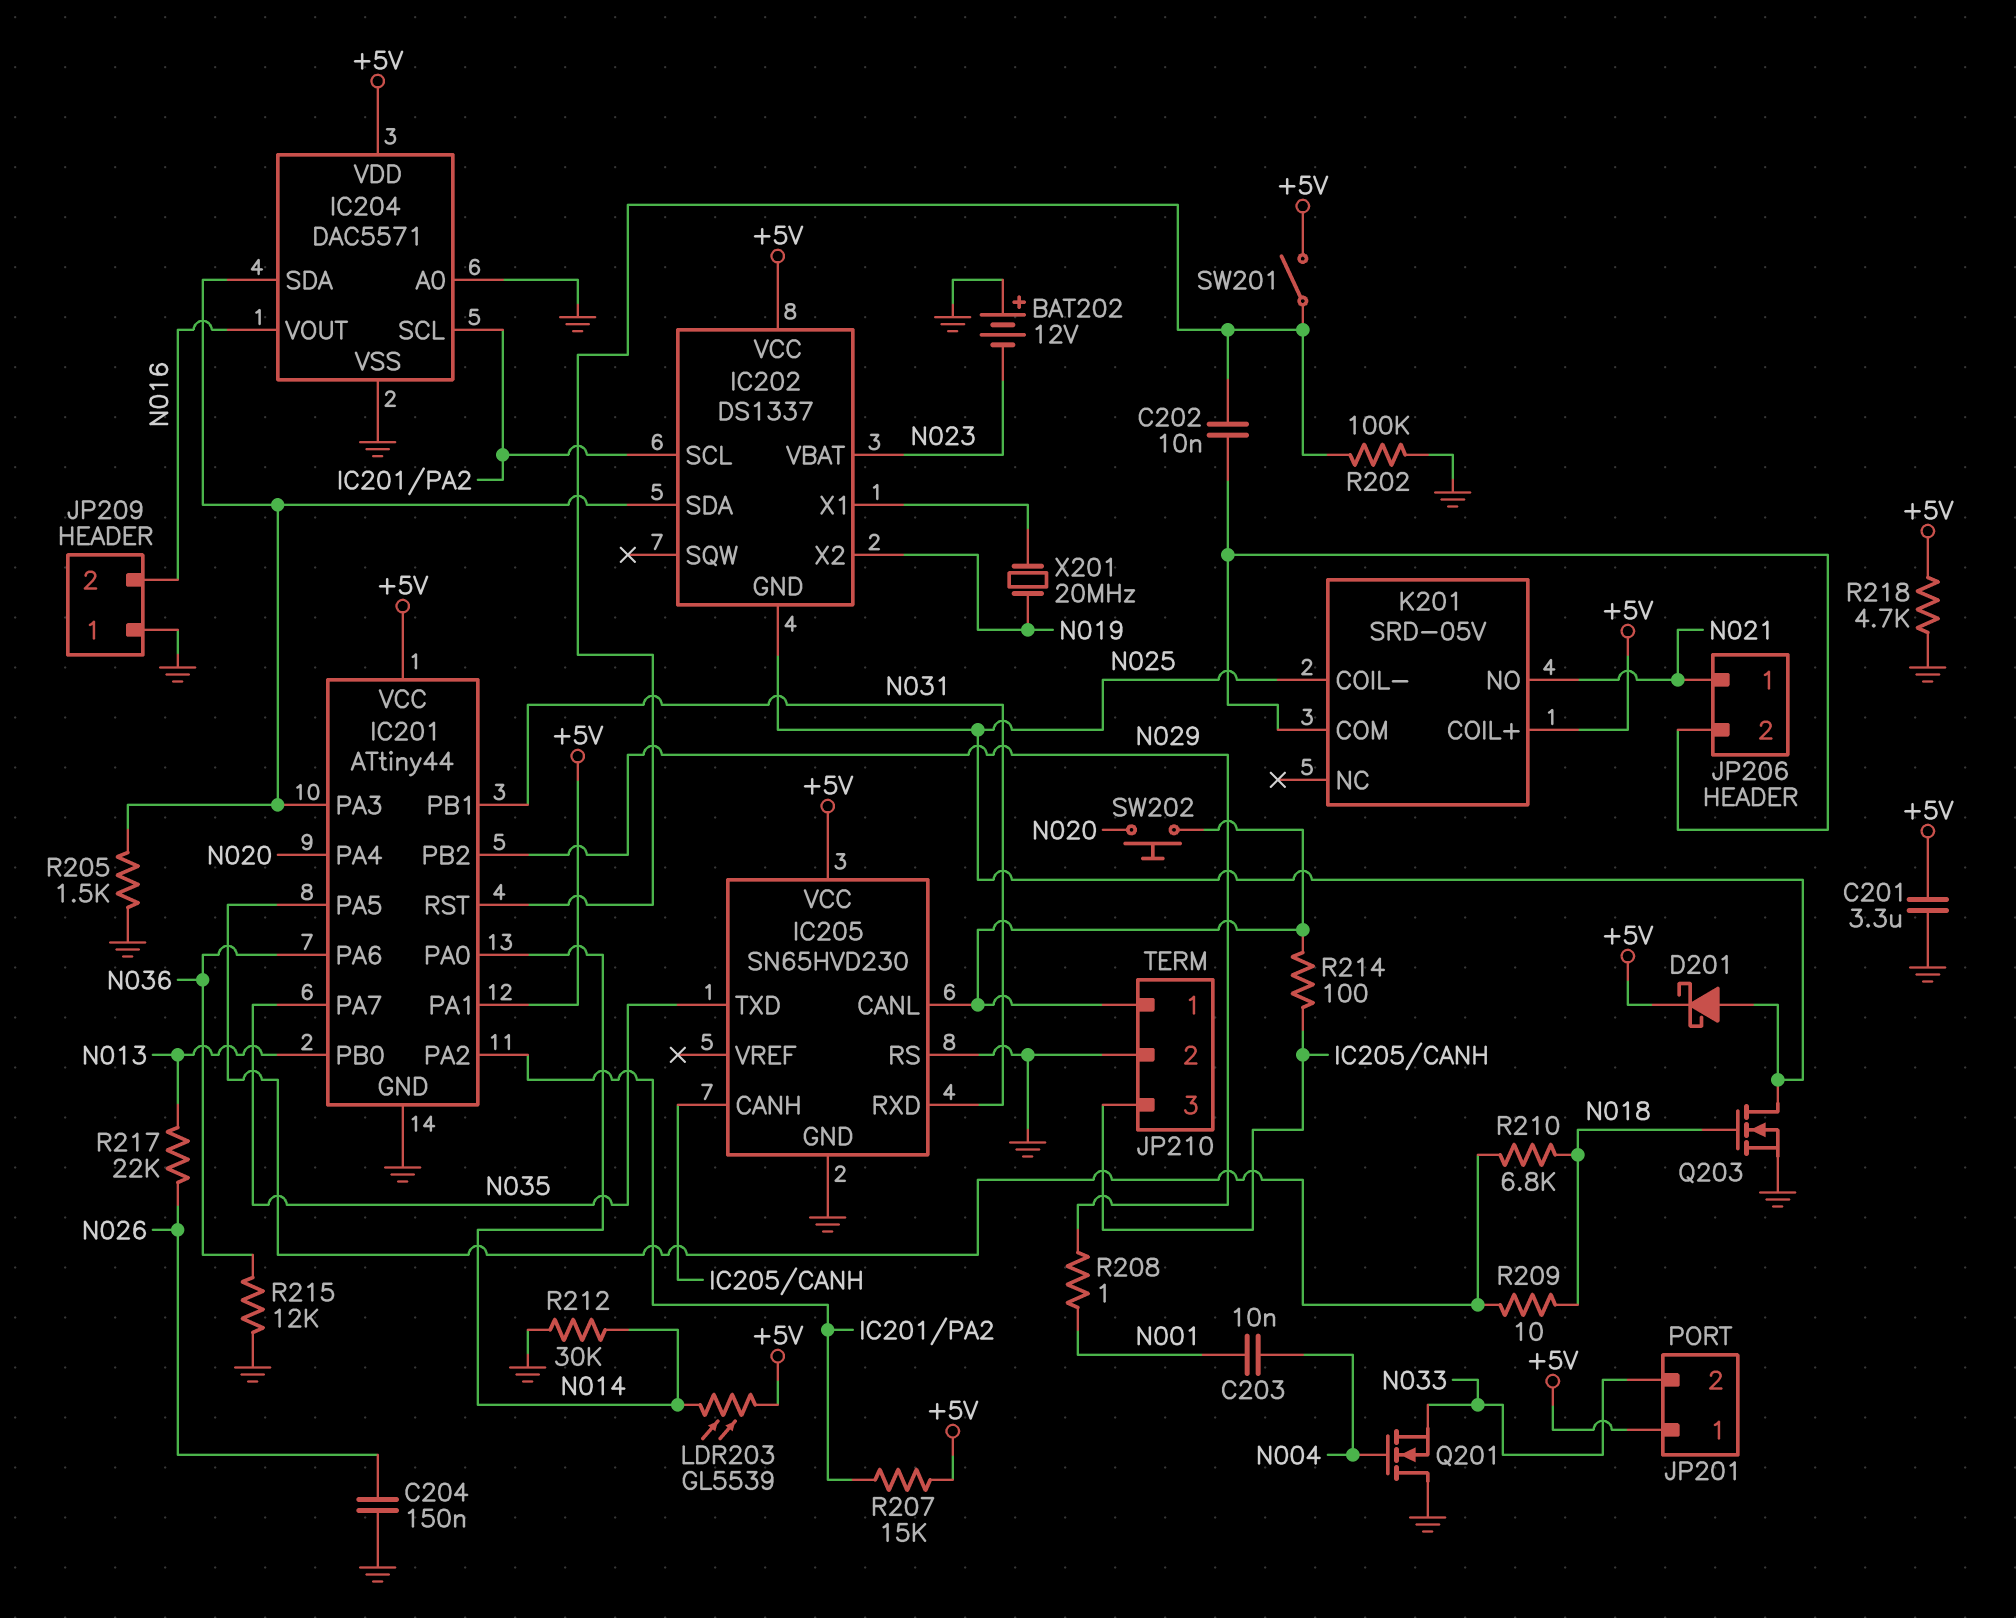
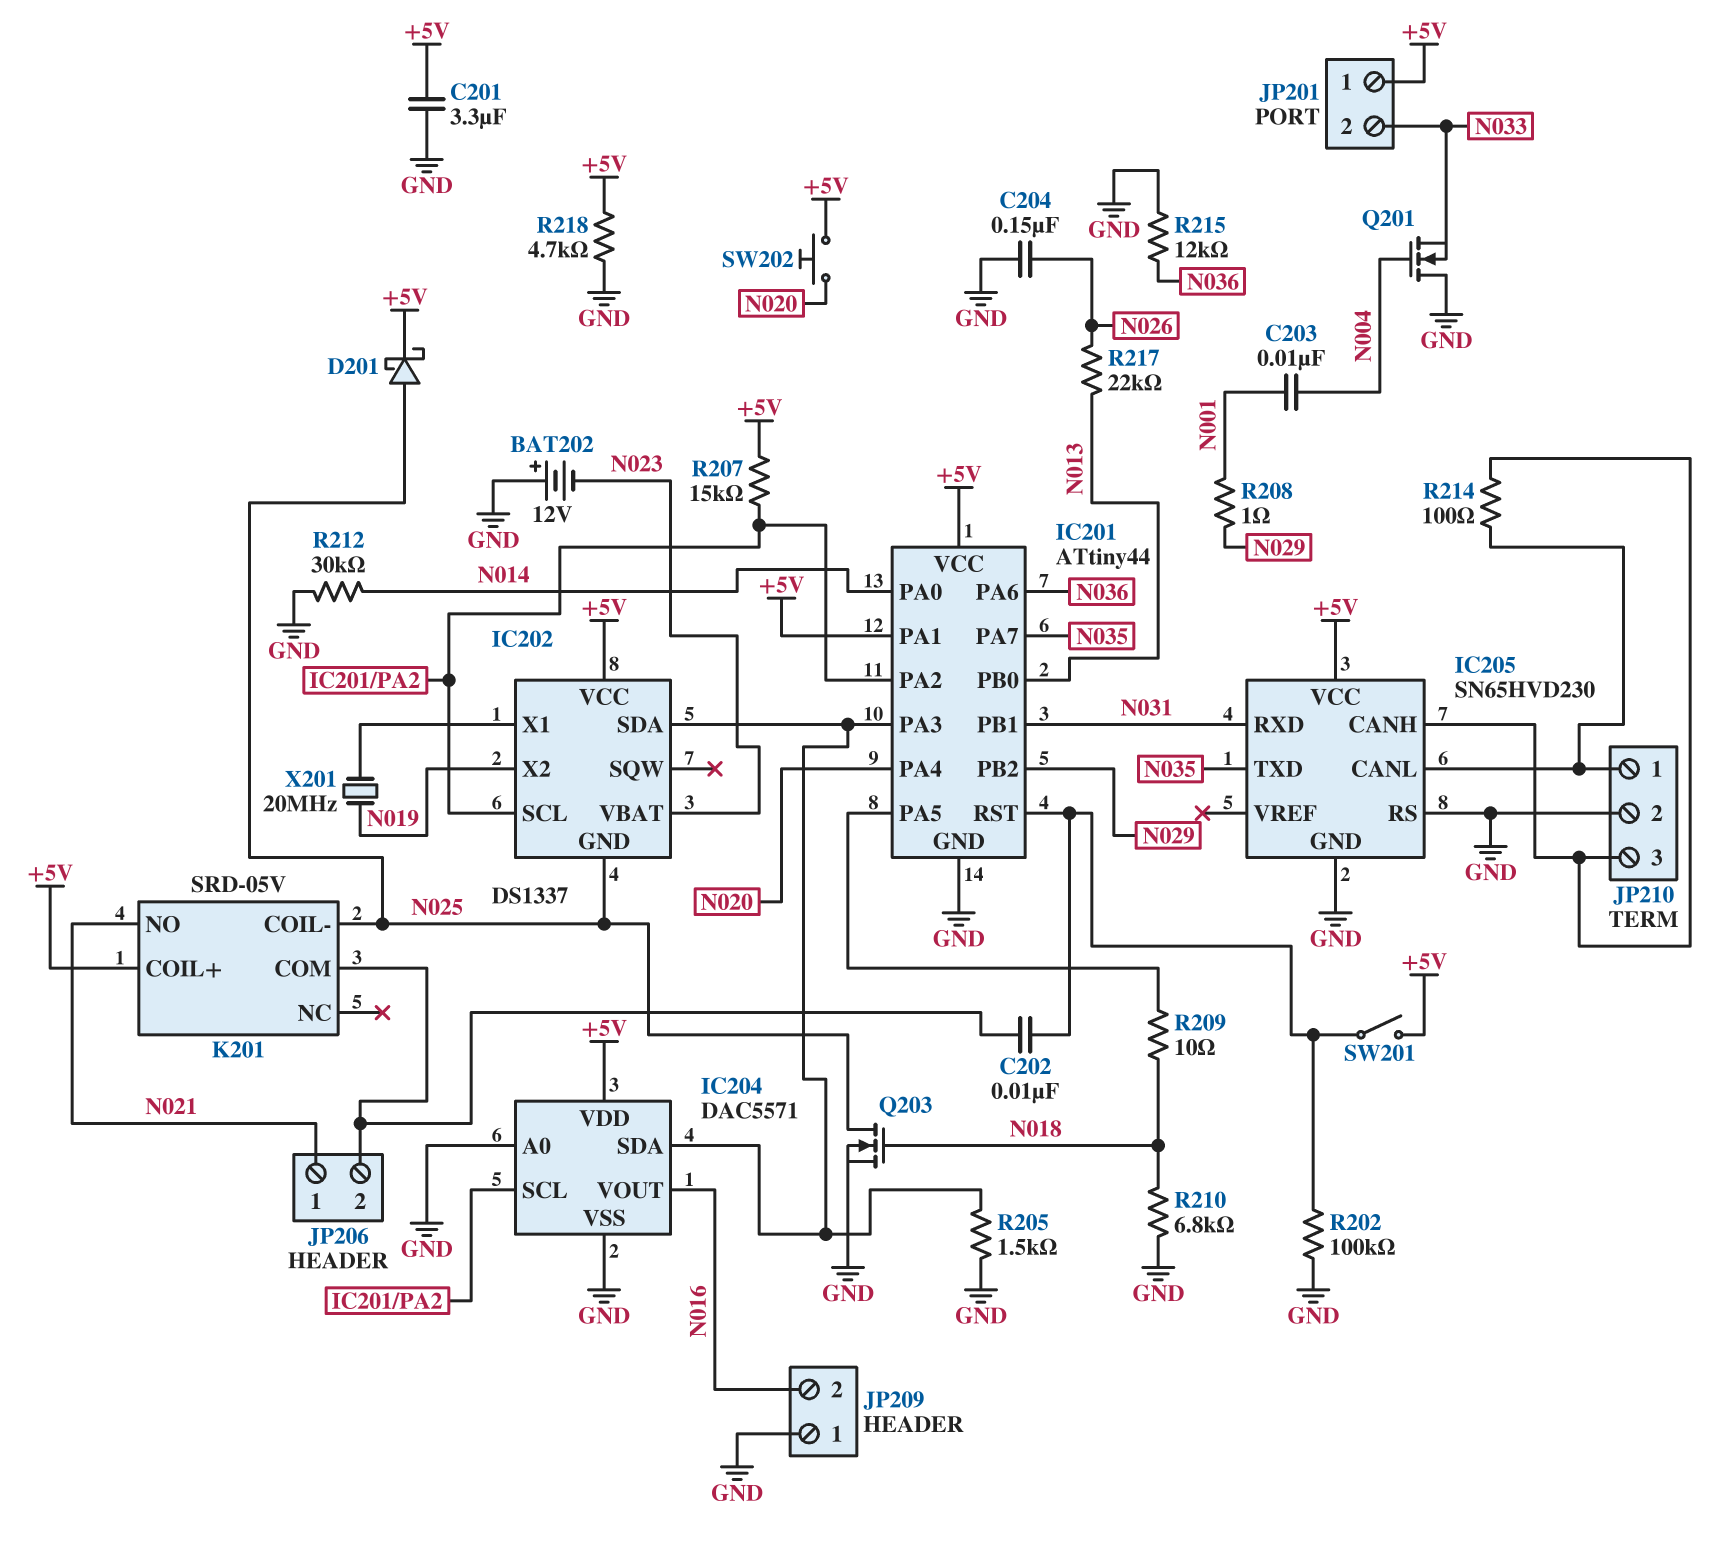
LDR203: GL5539 (+5V, N014) -> none
R210: 6.8k (IC201/PA5, N018) -> 6.8k (GND, N018)
SW202: button (IC205/CANL, N020) -> button (+5V, N020)

